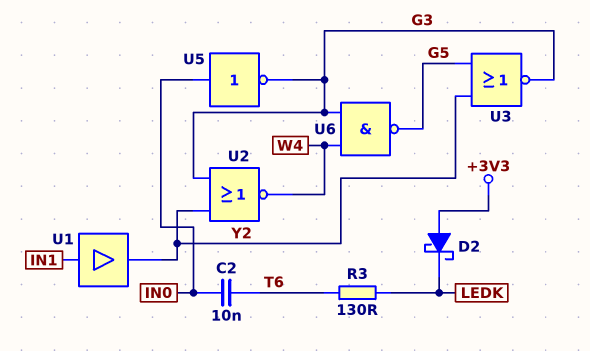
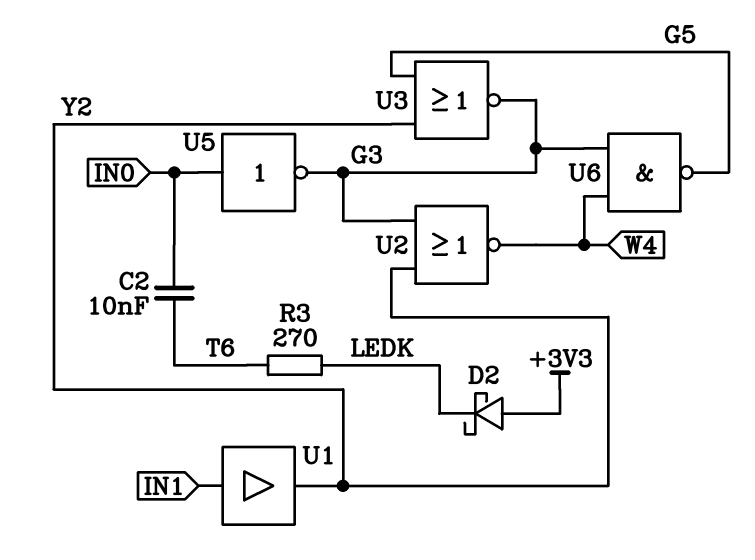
R3: 130 (LEDK, T6) -> 270 (LEDK, T6)

